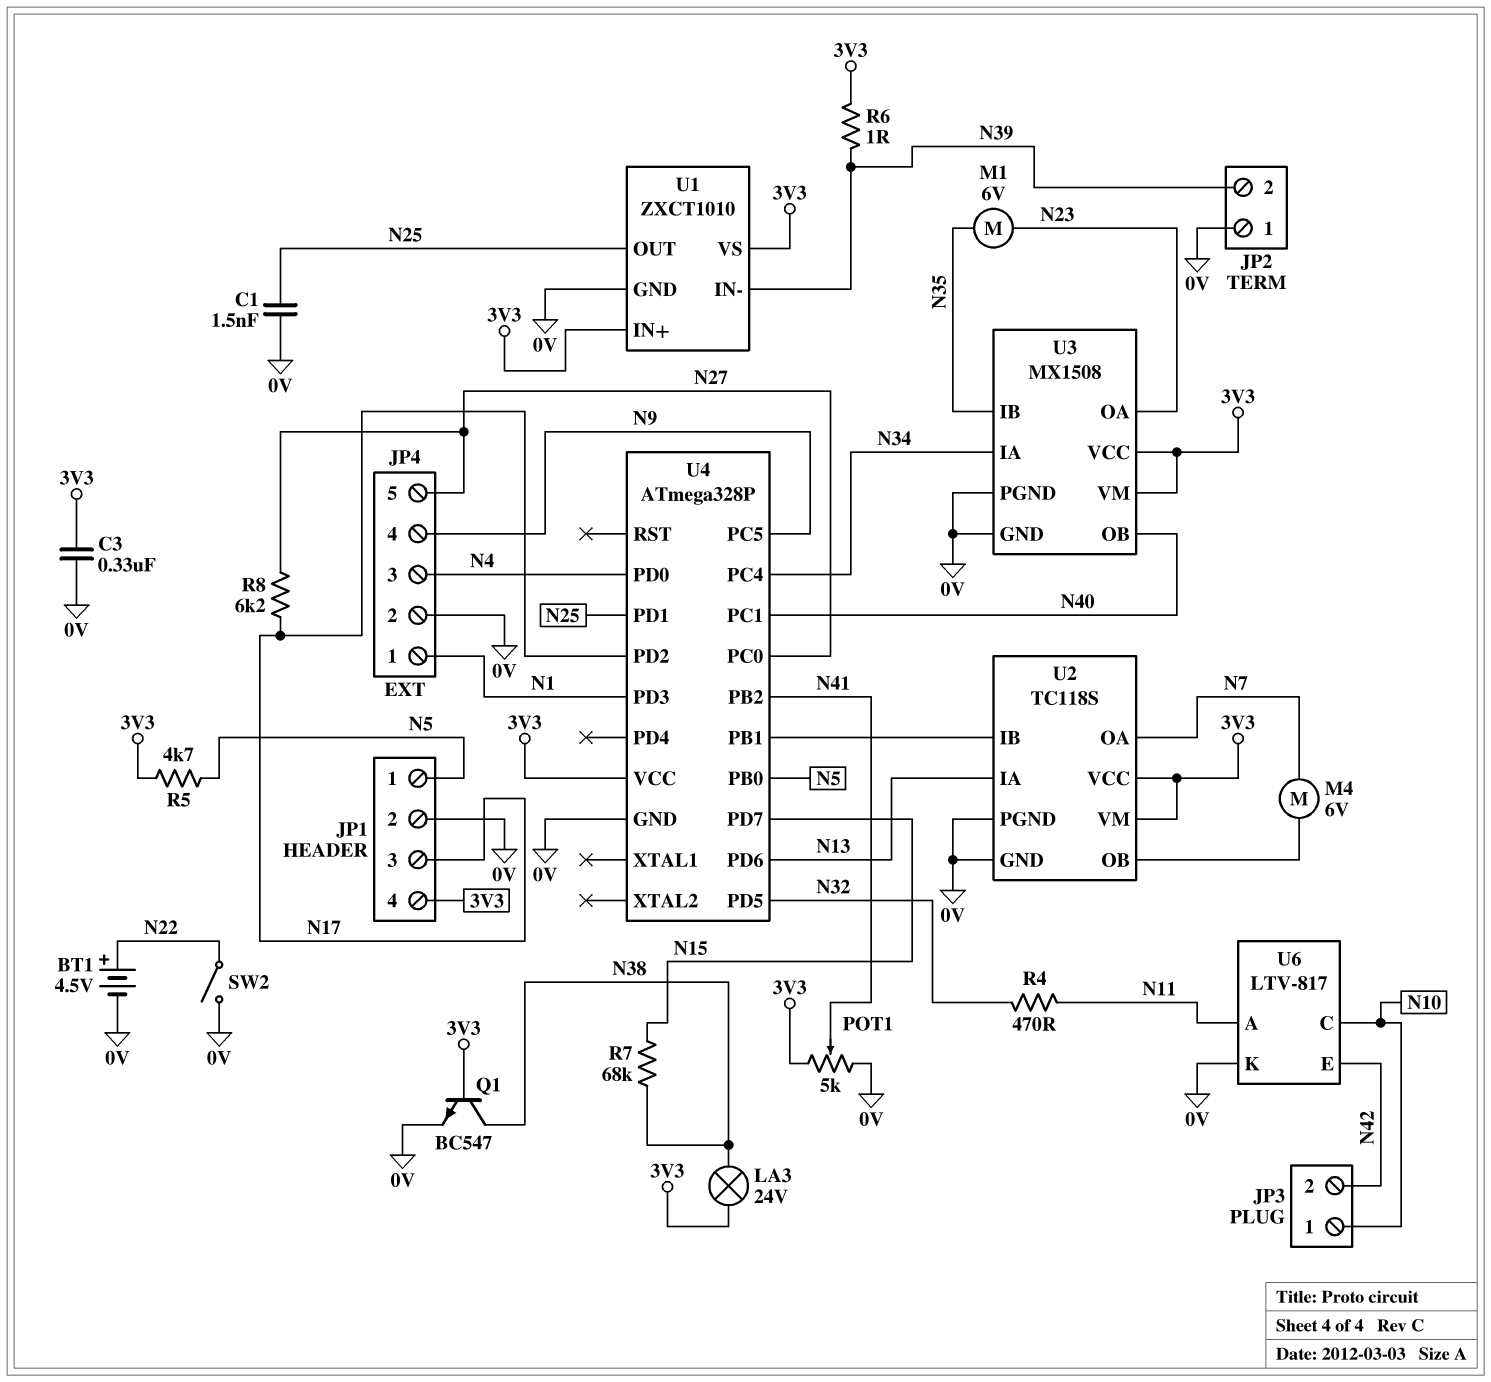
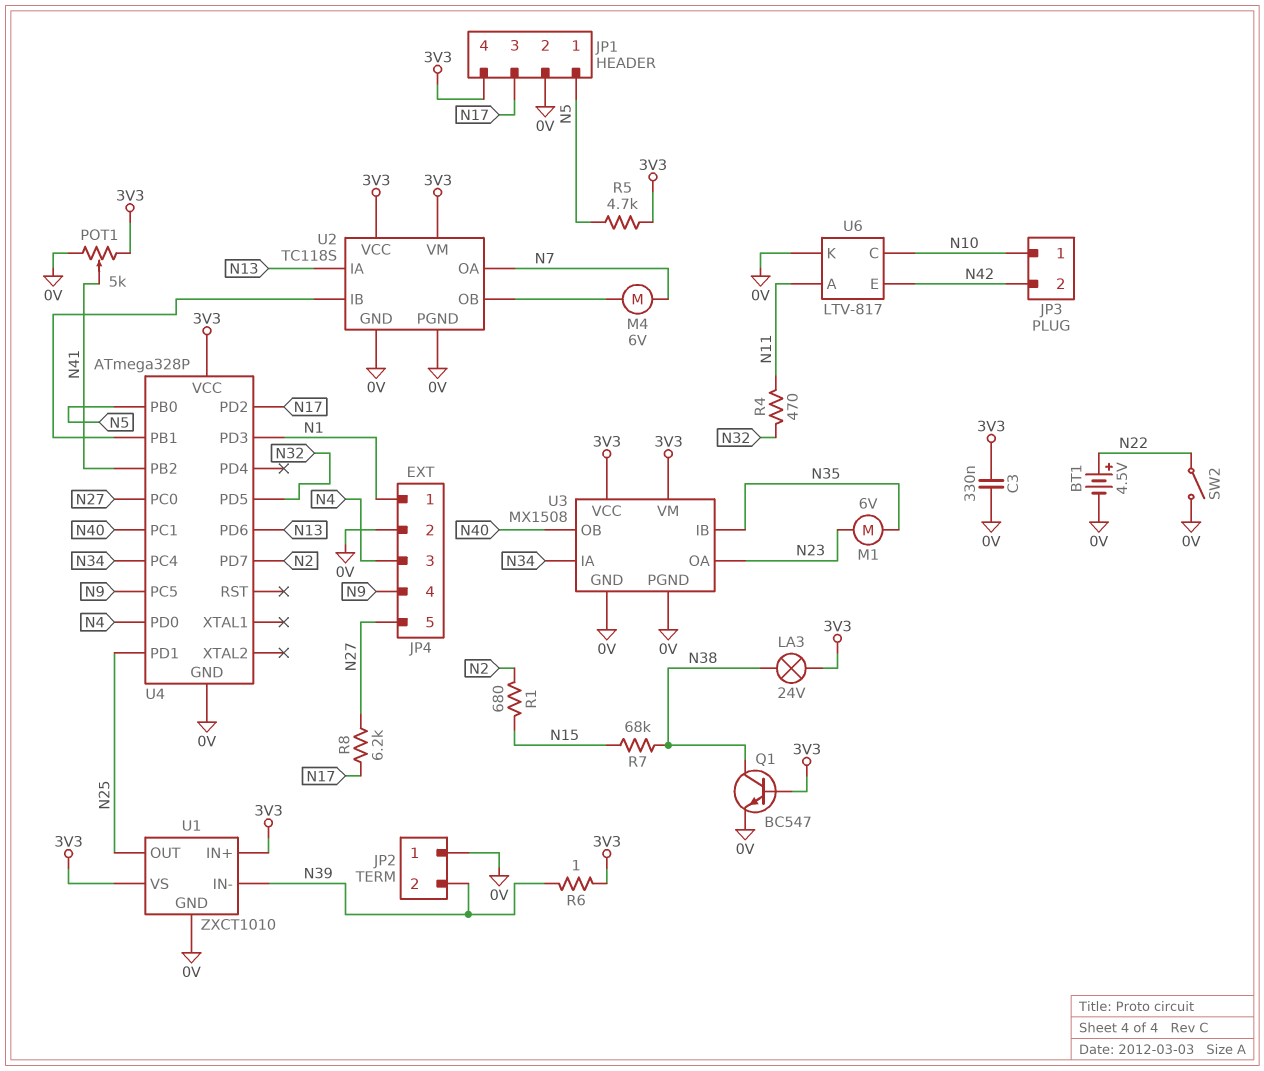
C1: 1.5nF (0V, N25) -> none
R1: none -> 680 (N2, N15)
U4 pin PD7: N15 -> N2

